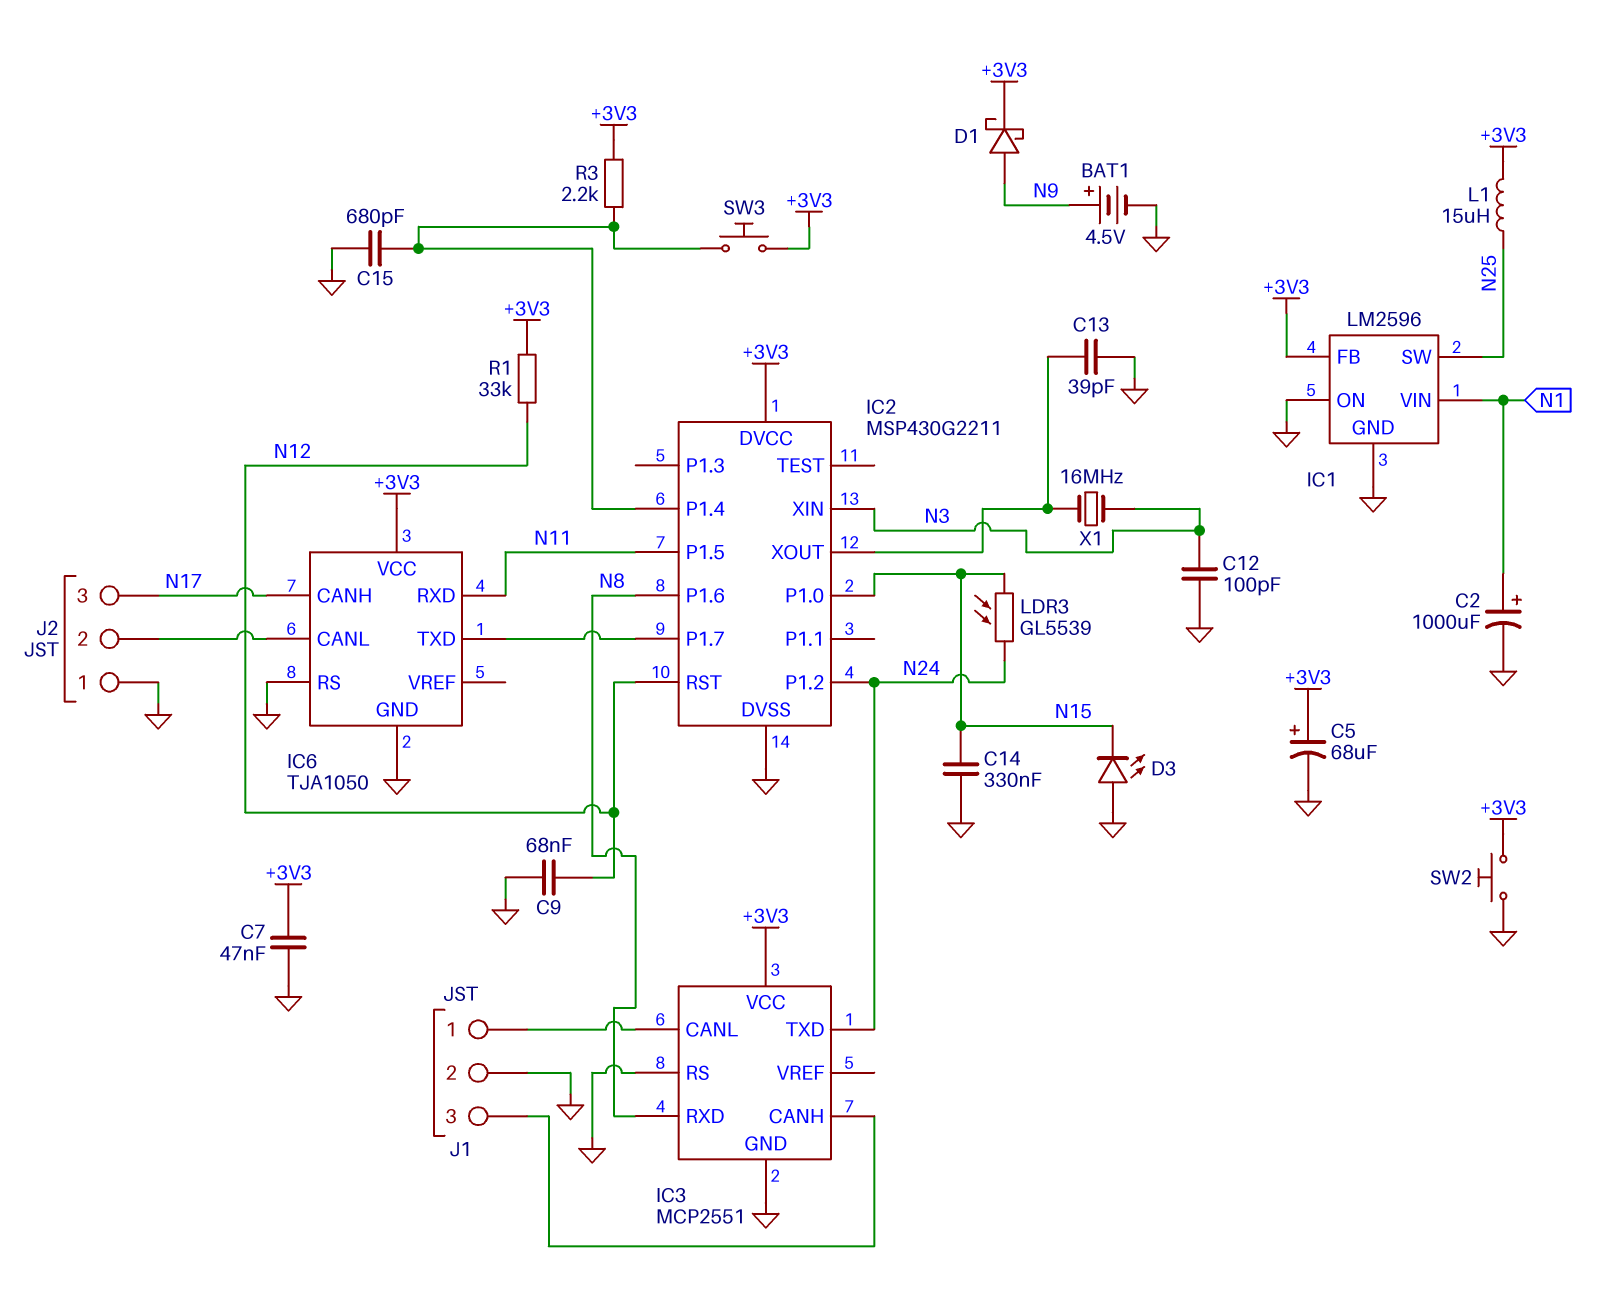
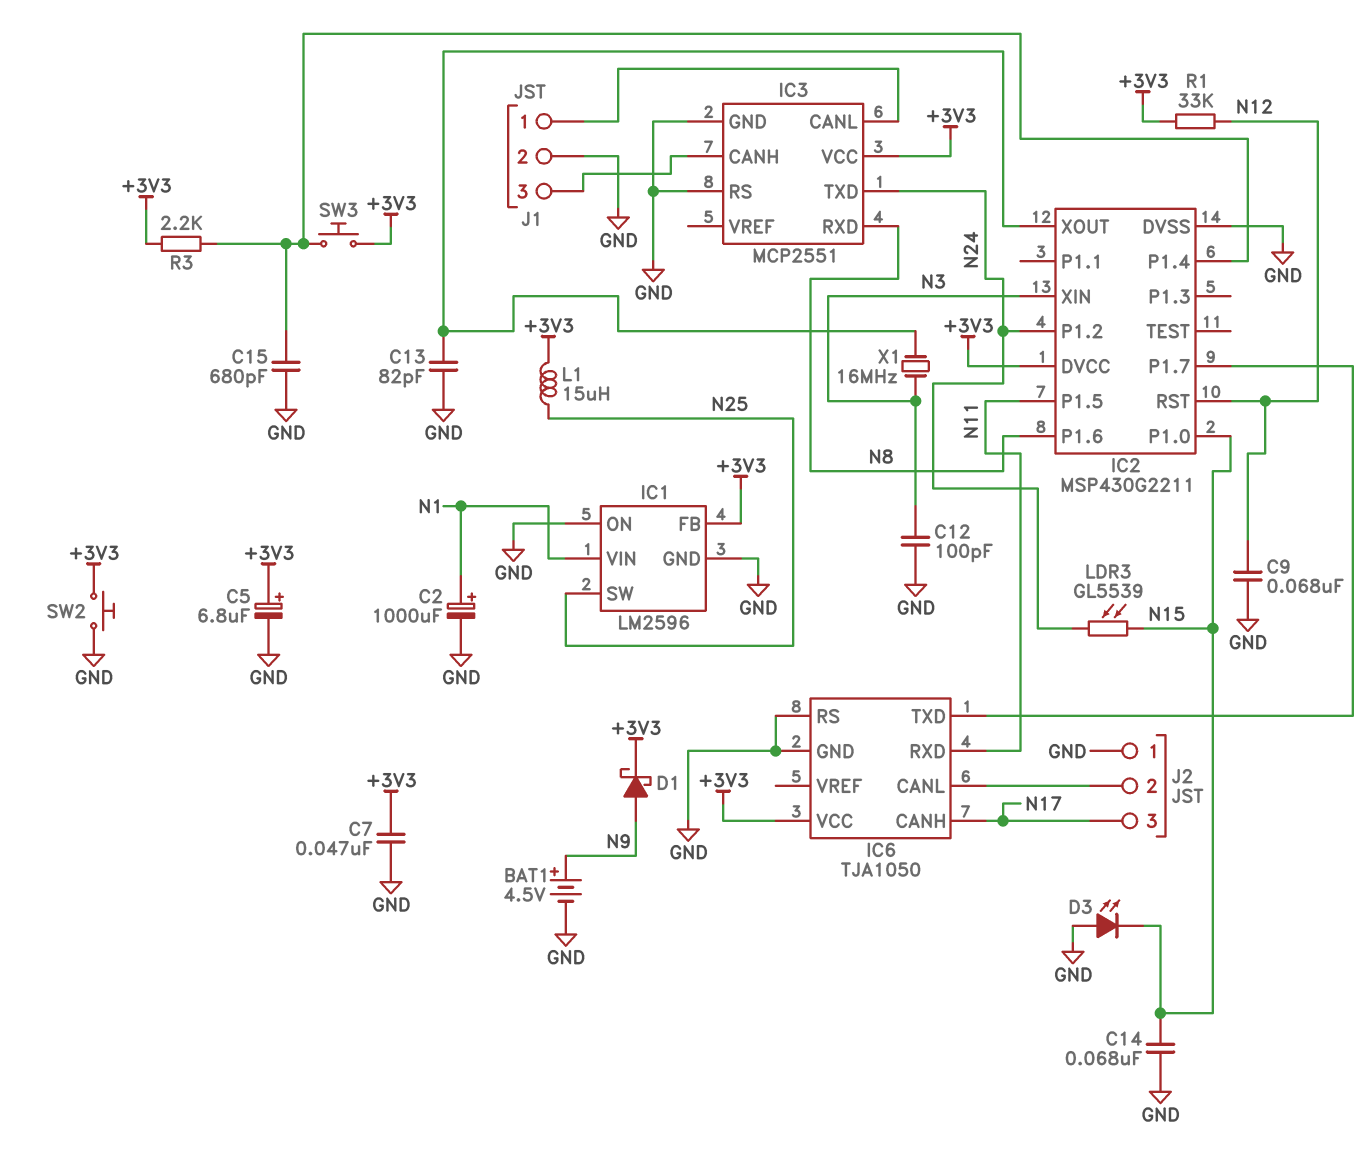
C5: 68uF (plus +3V3, minus GND) -> 6.8uF (plus +3V3, minus GND)
C13: 39pF (GND, IC2/XOUT) -> 82pF (GND, IC2/XOUT)
C14: 330nF (GND, N15) -> 68nF (GND, N15)

